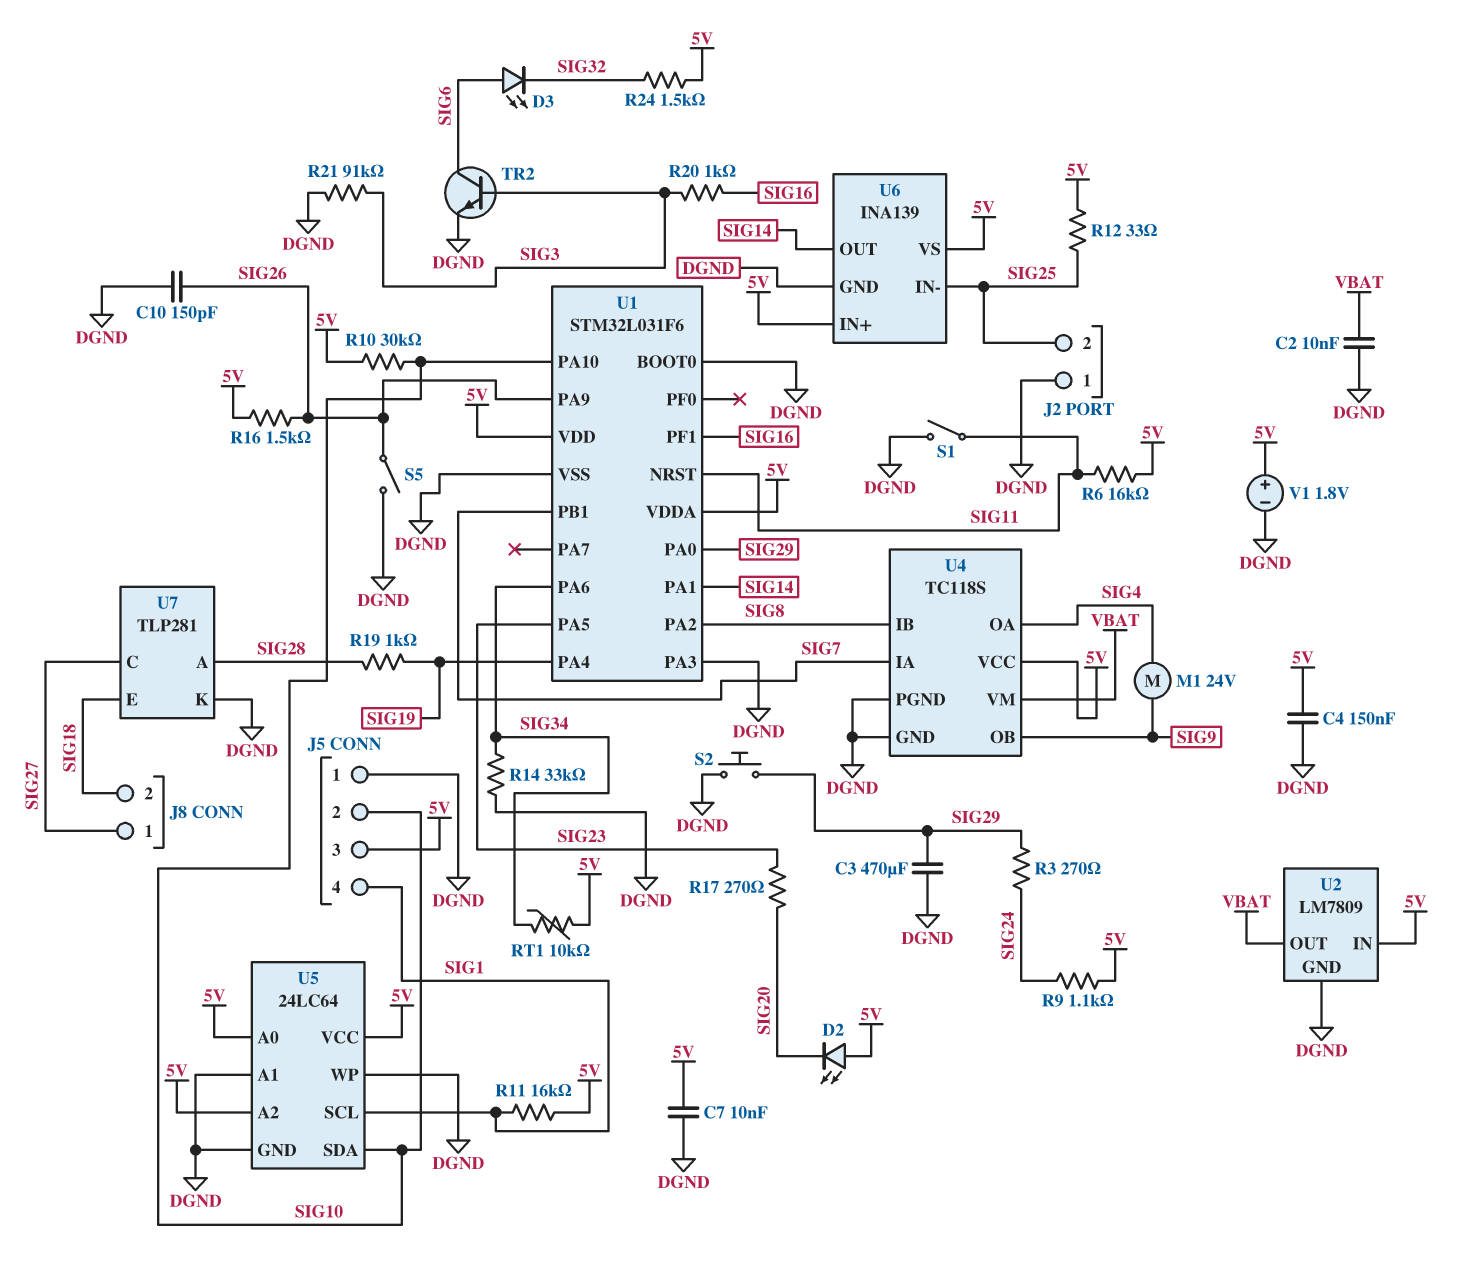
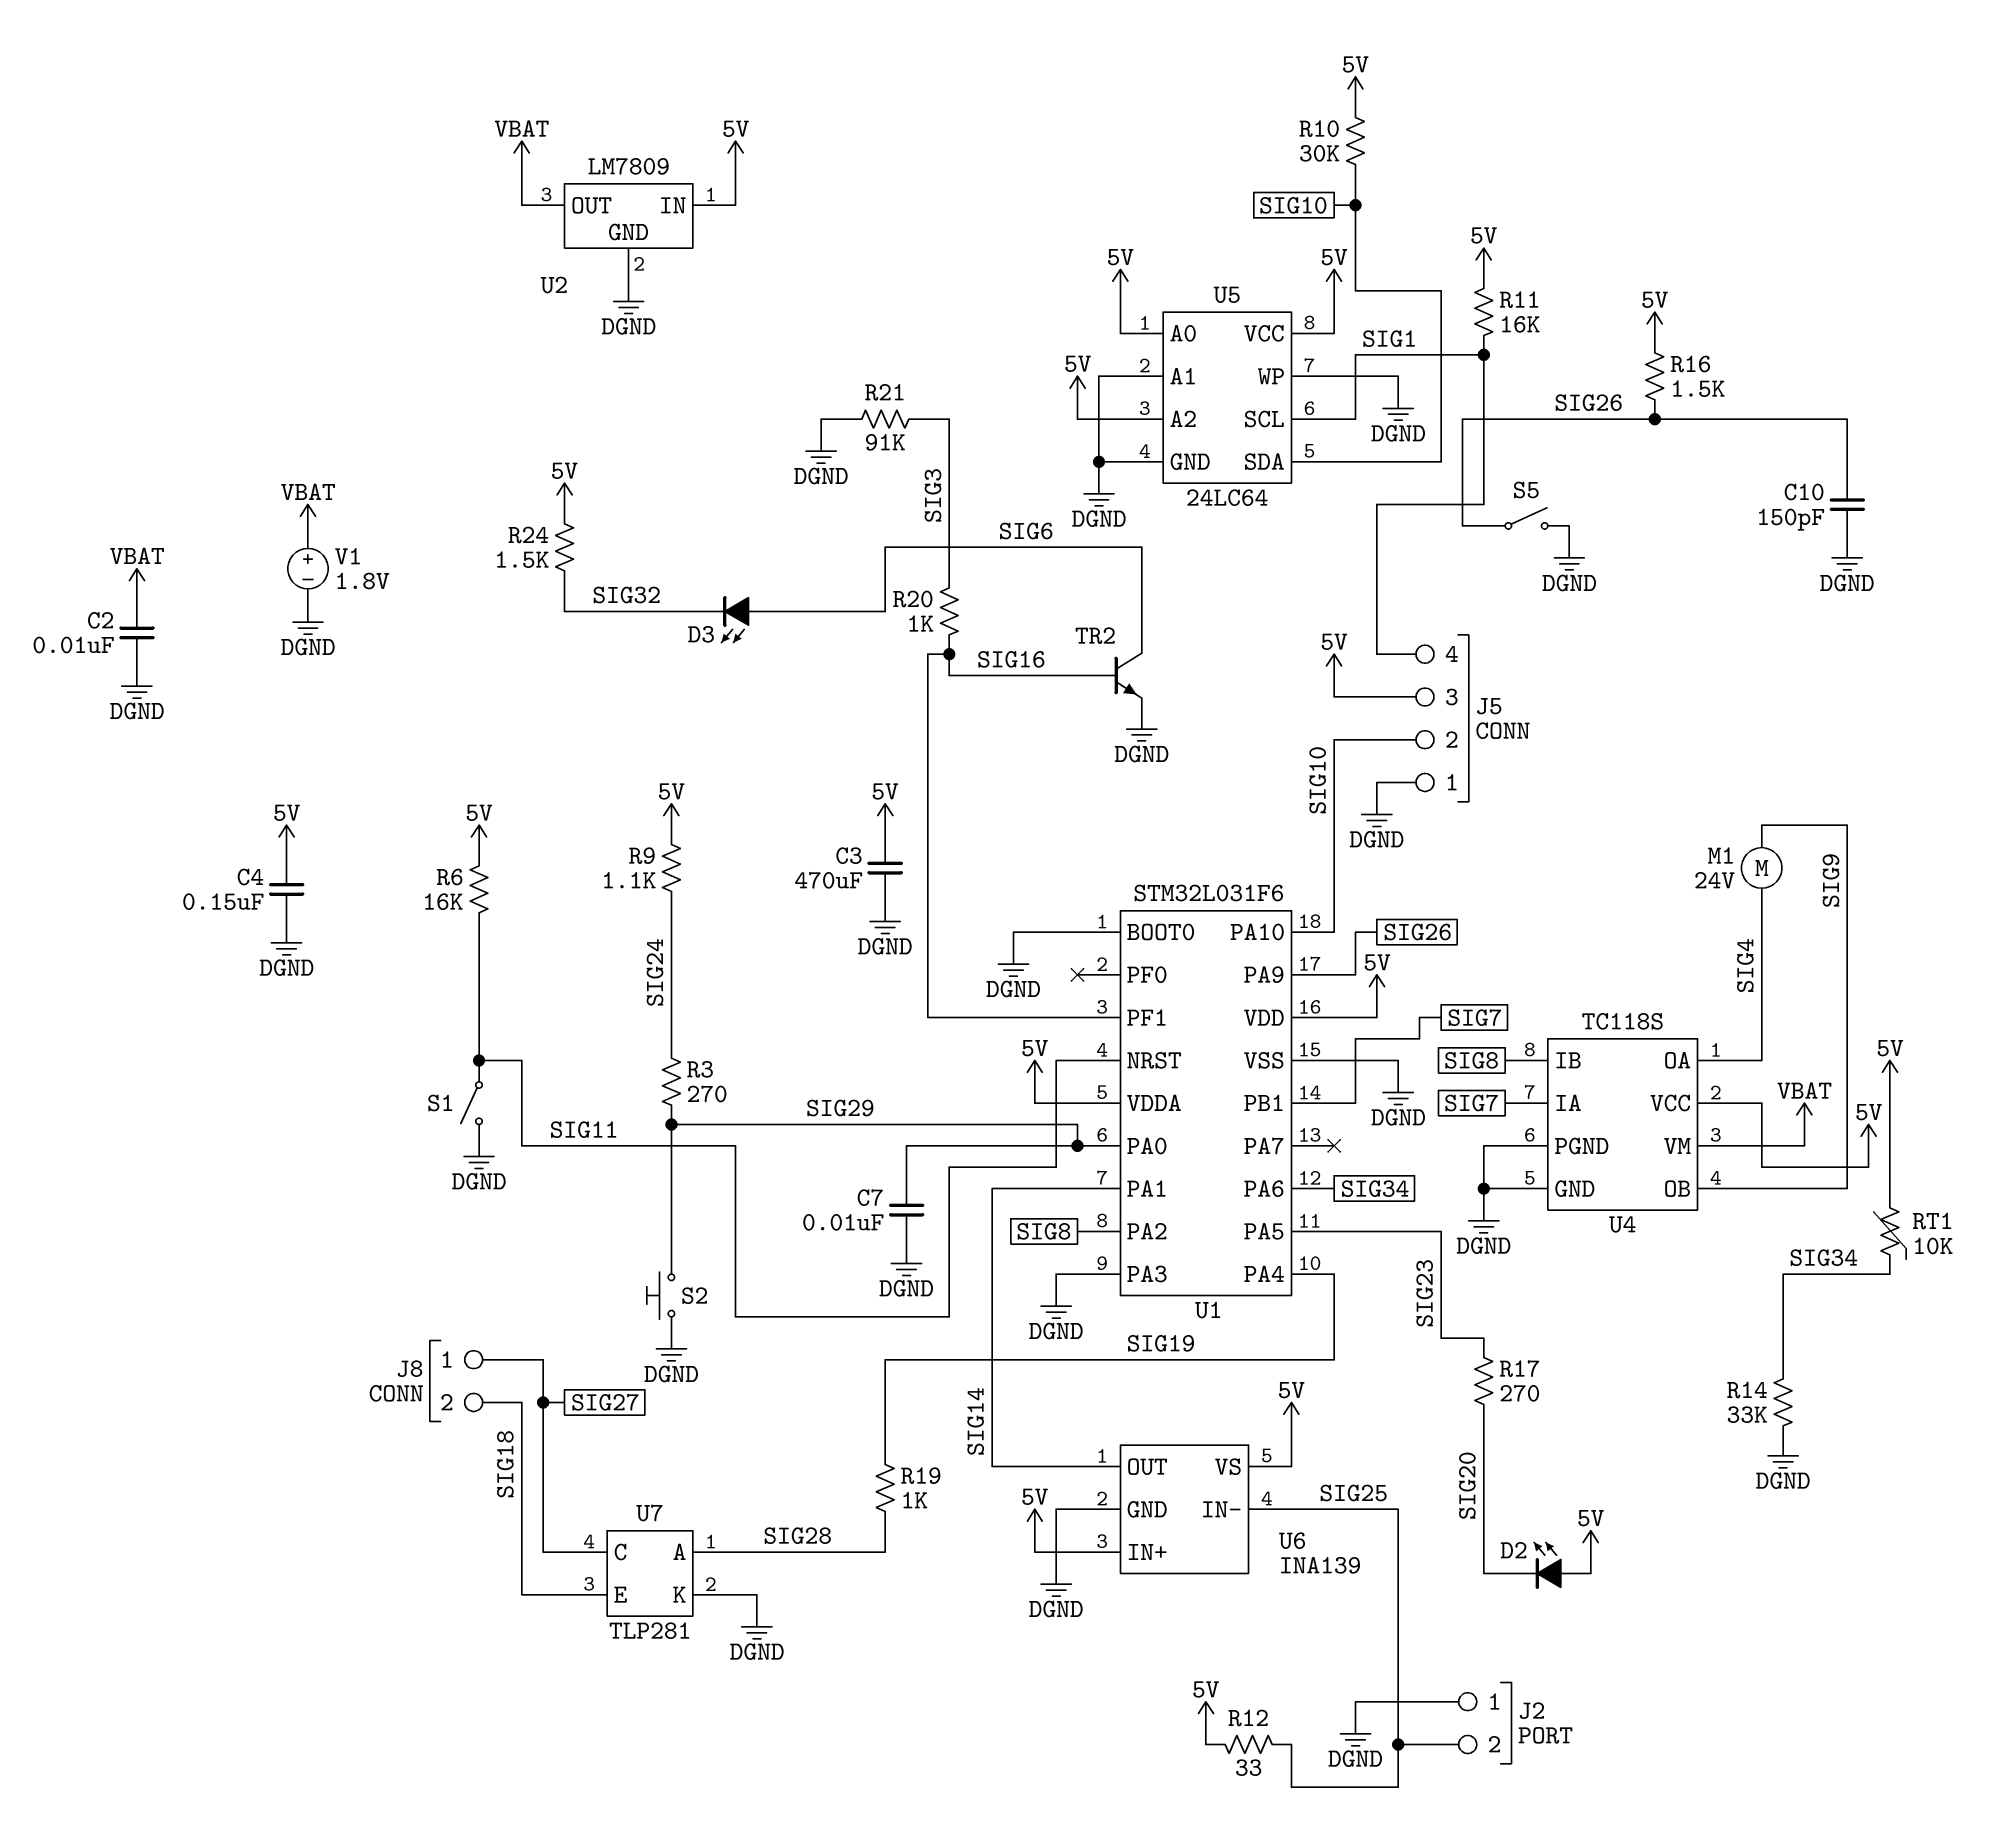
C3: 470uF (DGND, SIG29) -> 470uF (5V, DGND)
C7: 10nF (5V, DGND) -> 10nF (DGND, SIG29)
TR2: NPN (B SIG3, C SIG6, E DGND) -> NPN (B SIG16, C SIG6, E DGND)
V1: 1.8V (plus 5V, minus DGND) -> 1.8V (plus VBAT, minus DGND)

